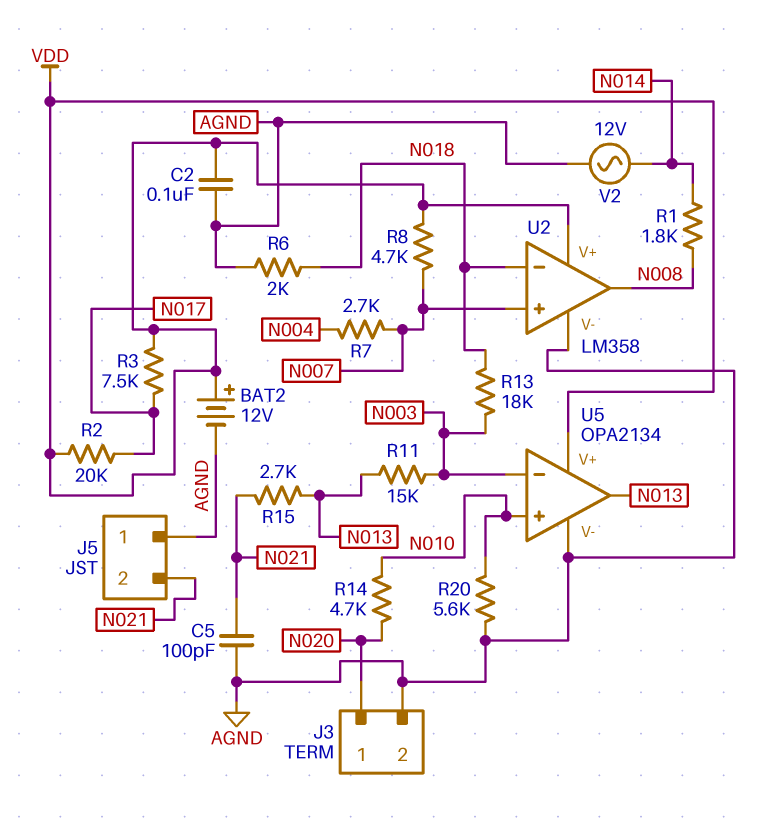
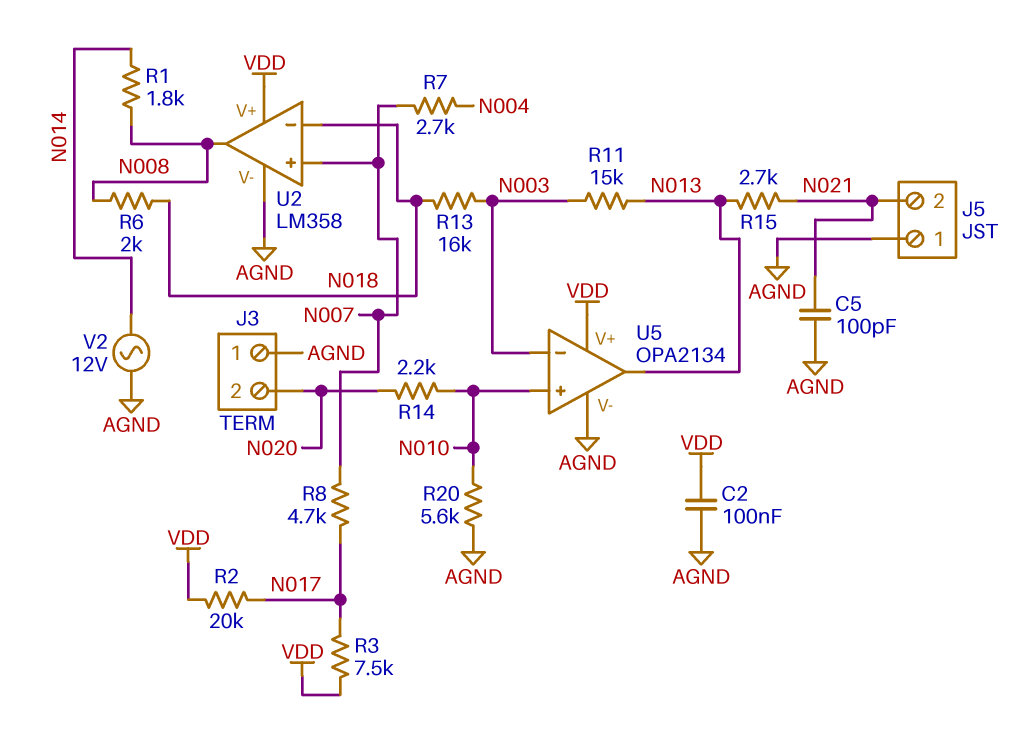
BAT2: 12V (plus VDD, minus AGND) -> none
J3 pin 1: N020 -> AGND
J3 pin 2: AGND -> N020
R6: 2k (AGND, N018) -> 2k (N008, N018)
R8: 4.7k (N007, VDD) -> 4.7k (N007, N017)
R13: 18k (N003, N018) -> 16k (N003, N018)
R14: 4.7k (N010, N020) -> 2.2k (N010, N020)

